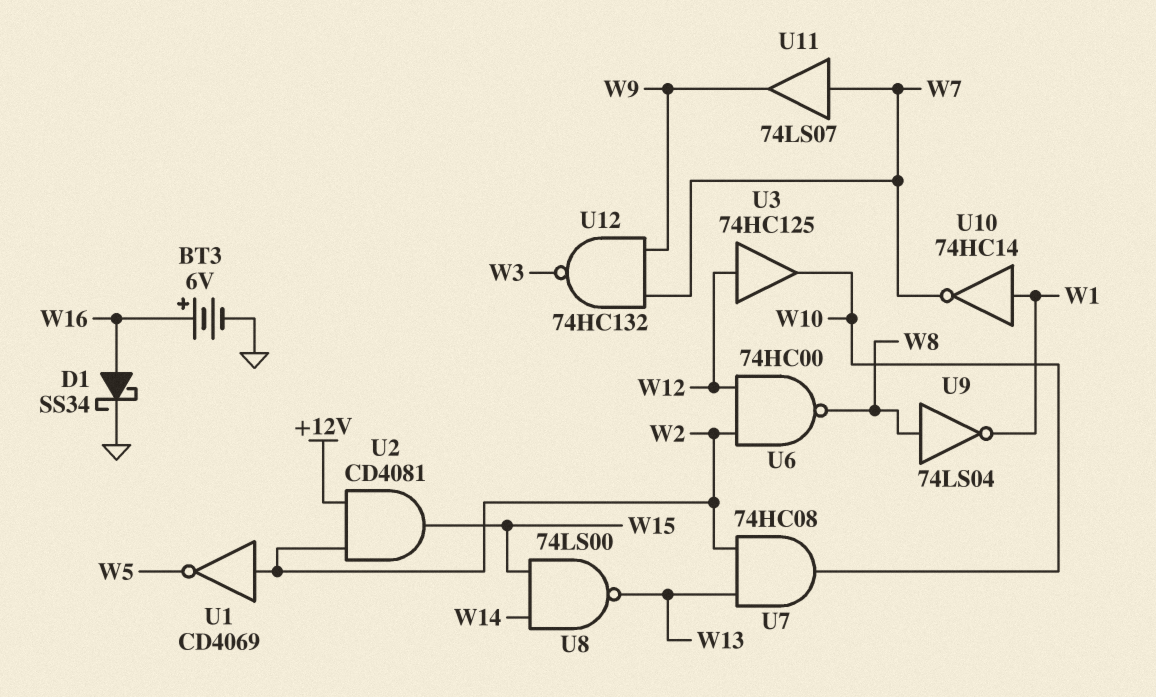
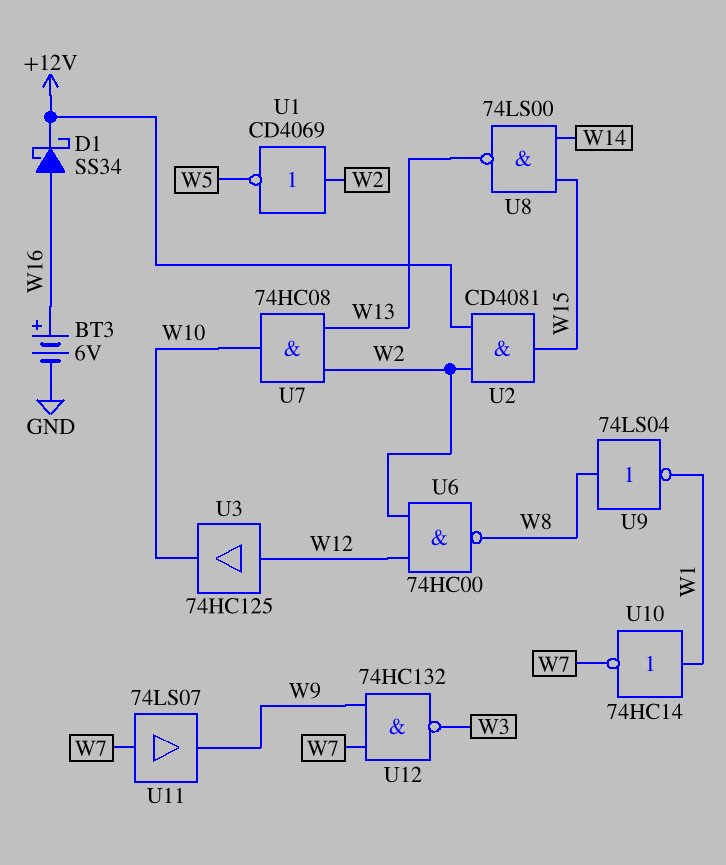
D1: schottky SS34 (A W16, K GND) -> schottky SS34 (A W16, K +12V)

